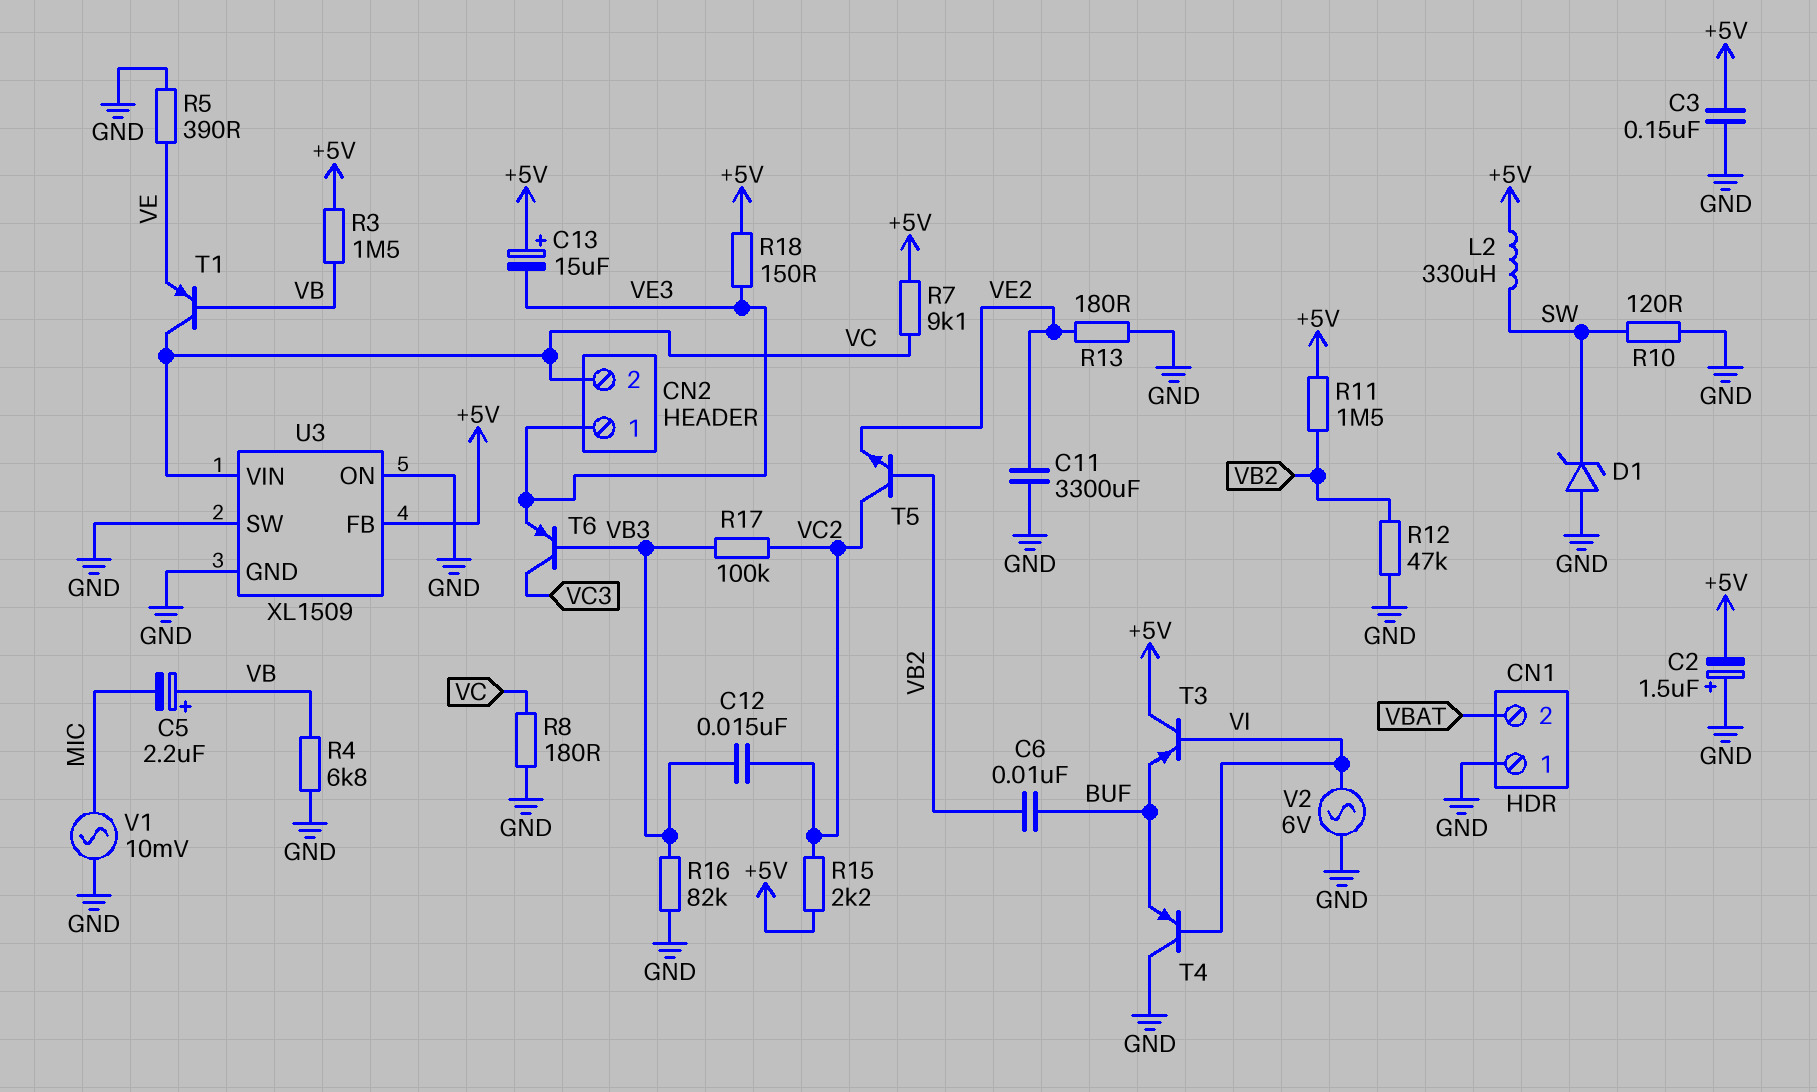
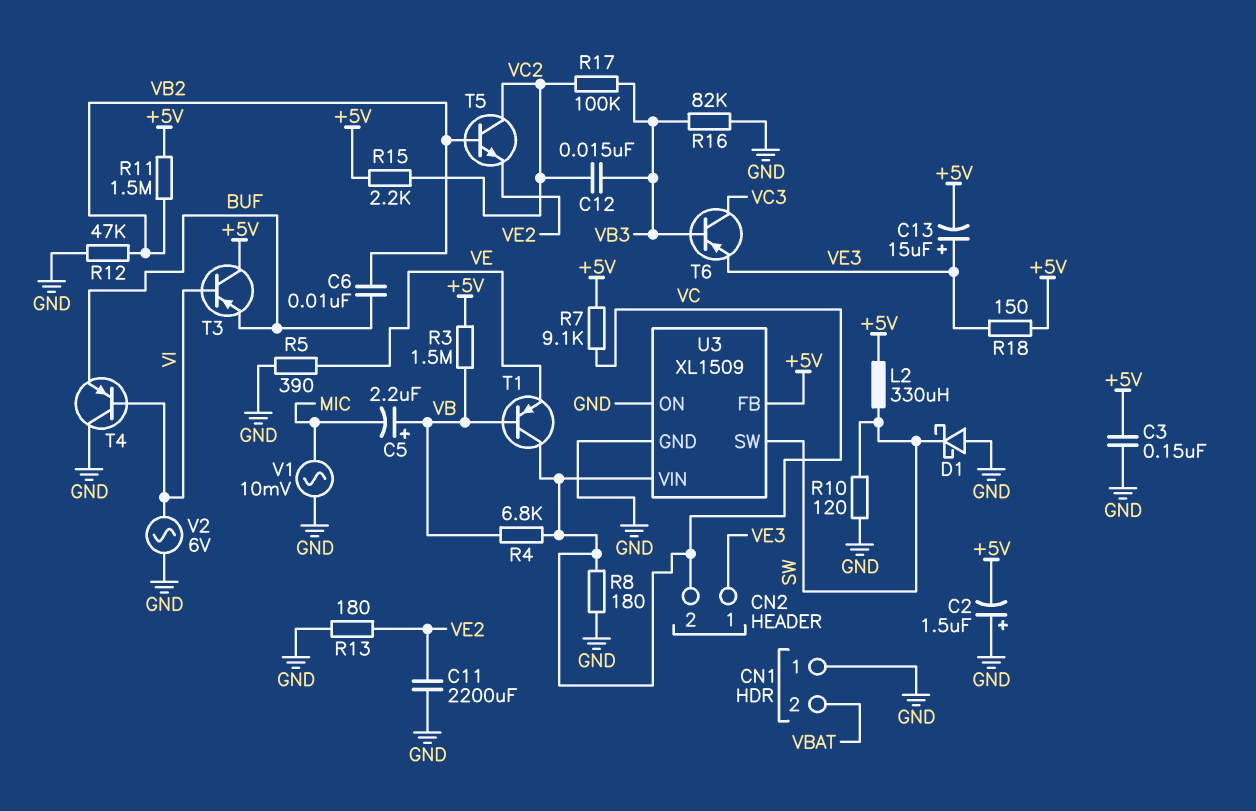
C11: 3300uF (GND, VE2) -> 2200uF (GND, VE2)
C13: 15uF (plus +5V, minus VE3) -> 15uF (plus VE3, minus +5V)
D1: zener (A GND, K SW) -> schottky (A GND, K SW)
R4: 6.8k (GND, VB) -> 6.8k (VB, VC)
U3 pin SW: GND -> SW

